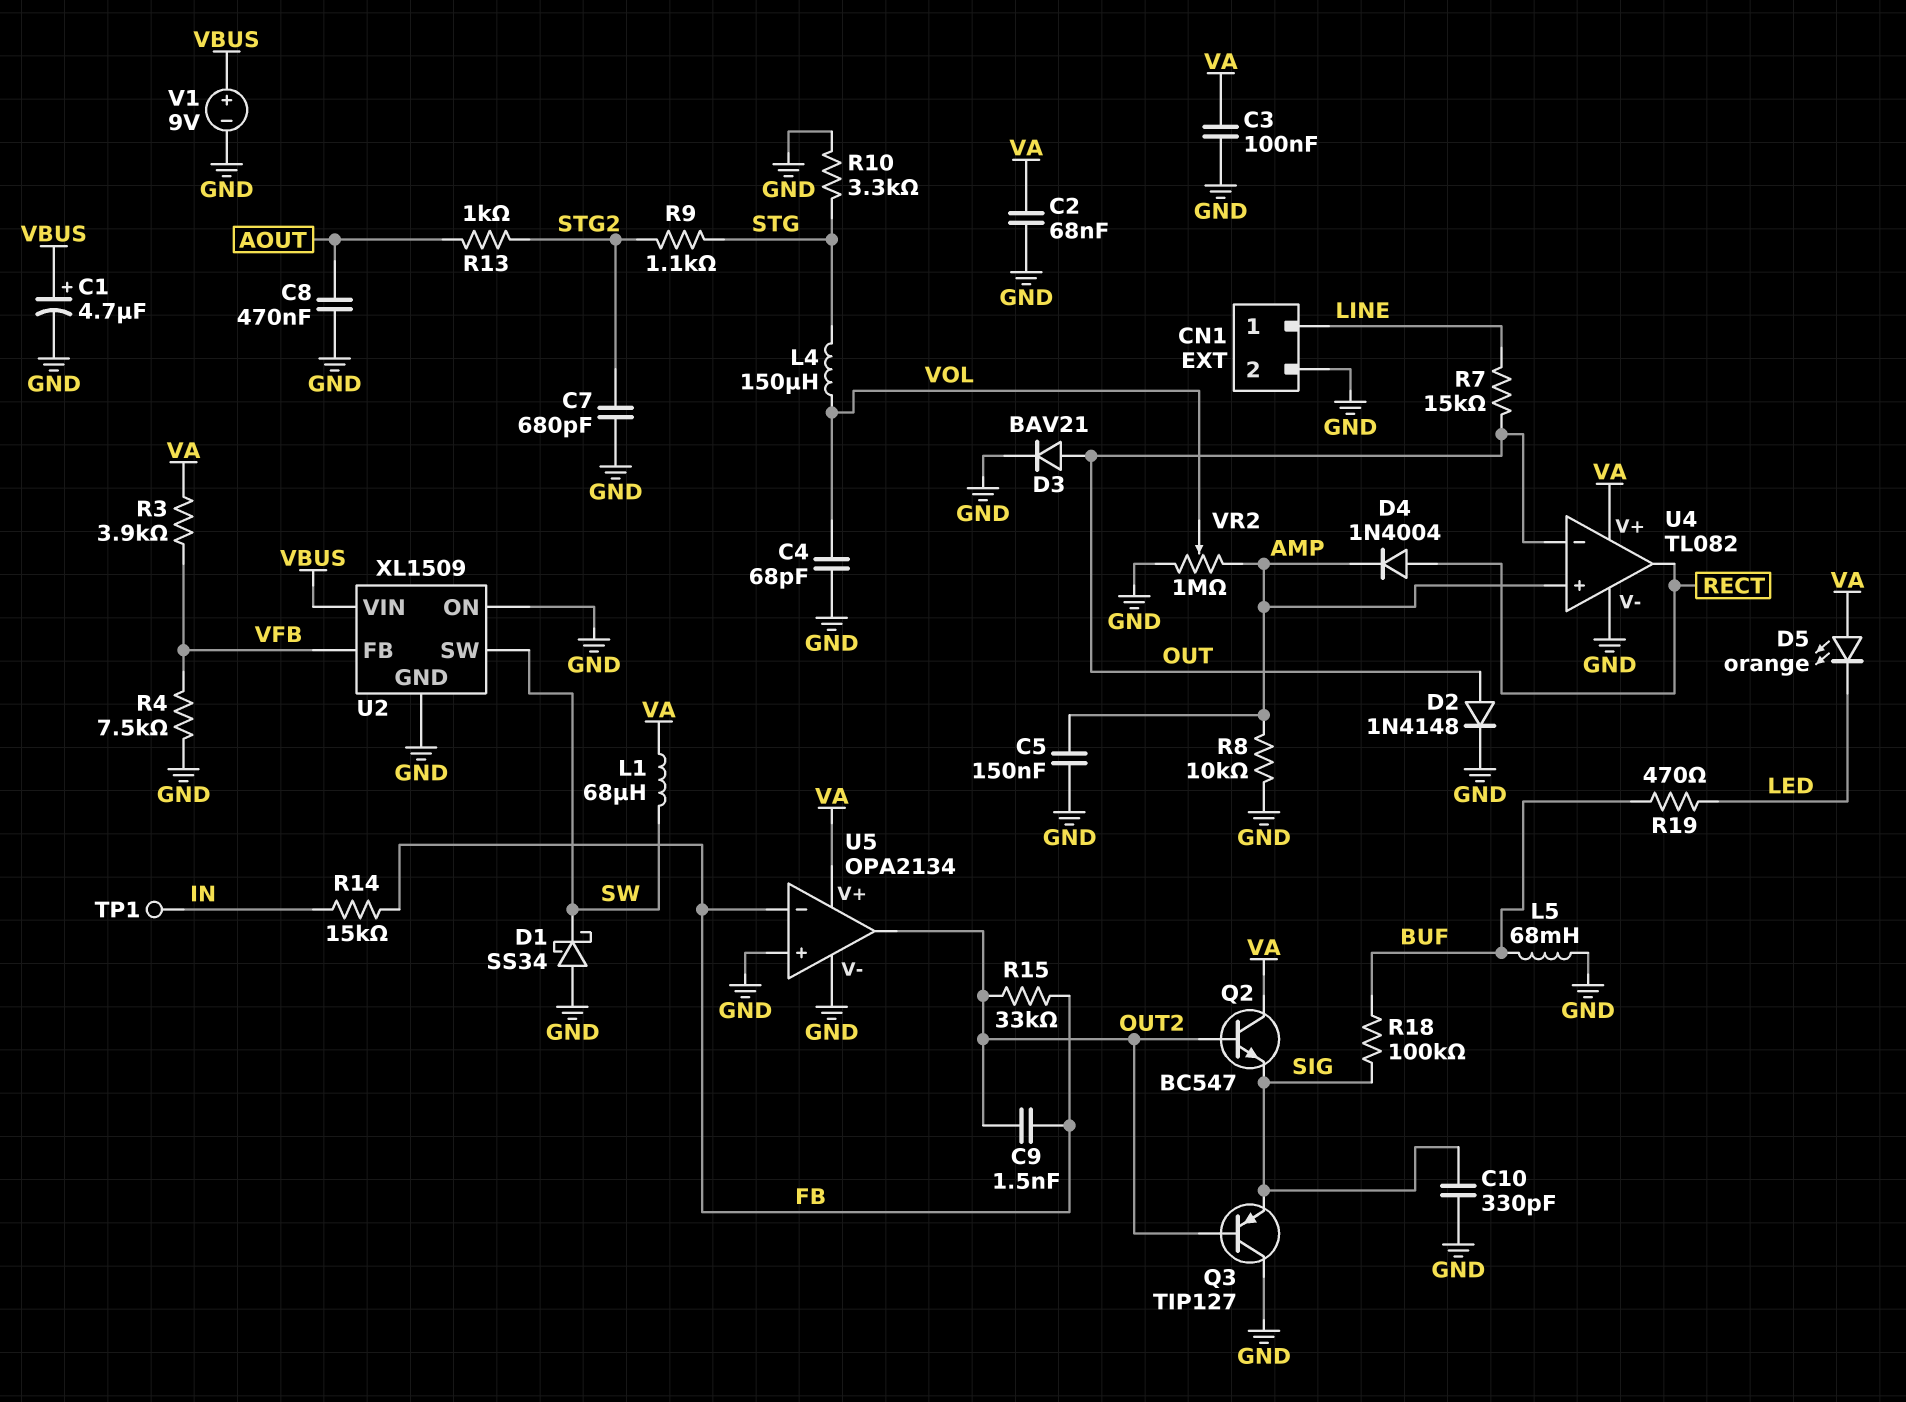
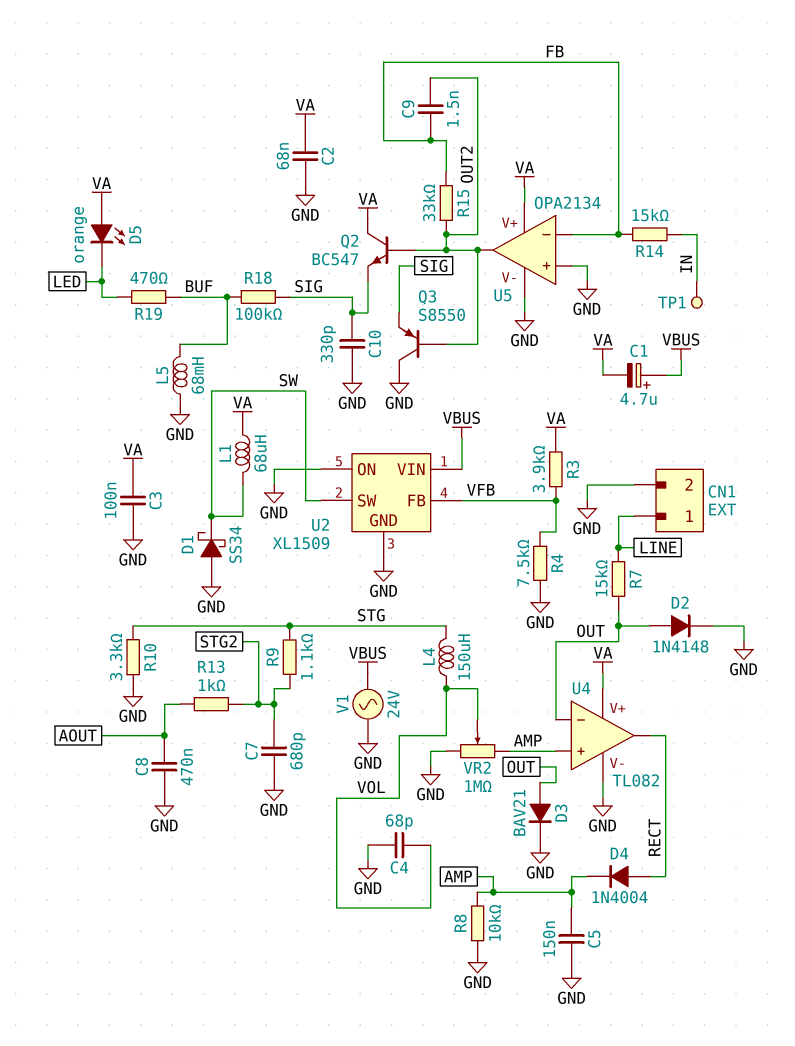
C1: 4.7uF (plus VBUS, minus GND) -> 4.7uF (plus VBUS, minus VA)
Q3: PNP TIP127 (B OUT2, C GND, E SIG) -> PNP S8550 (B OUT2, C GND, E SIG)
V1: 9V (plus VBUS, minus GND) -> AC 24V (GND, VBUS)

